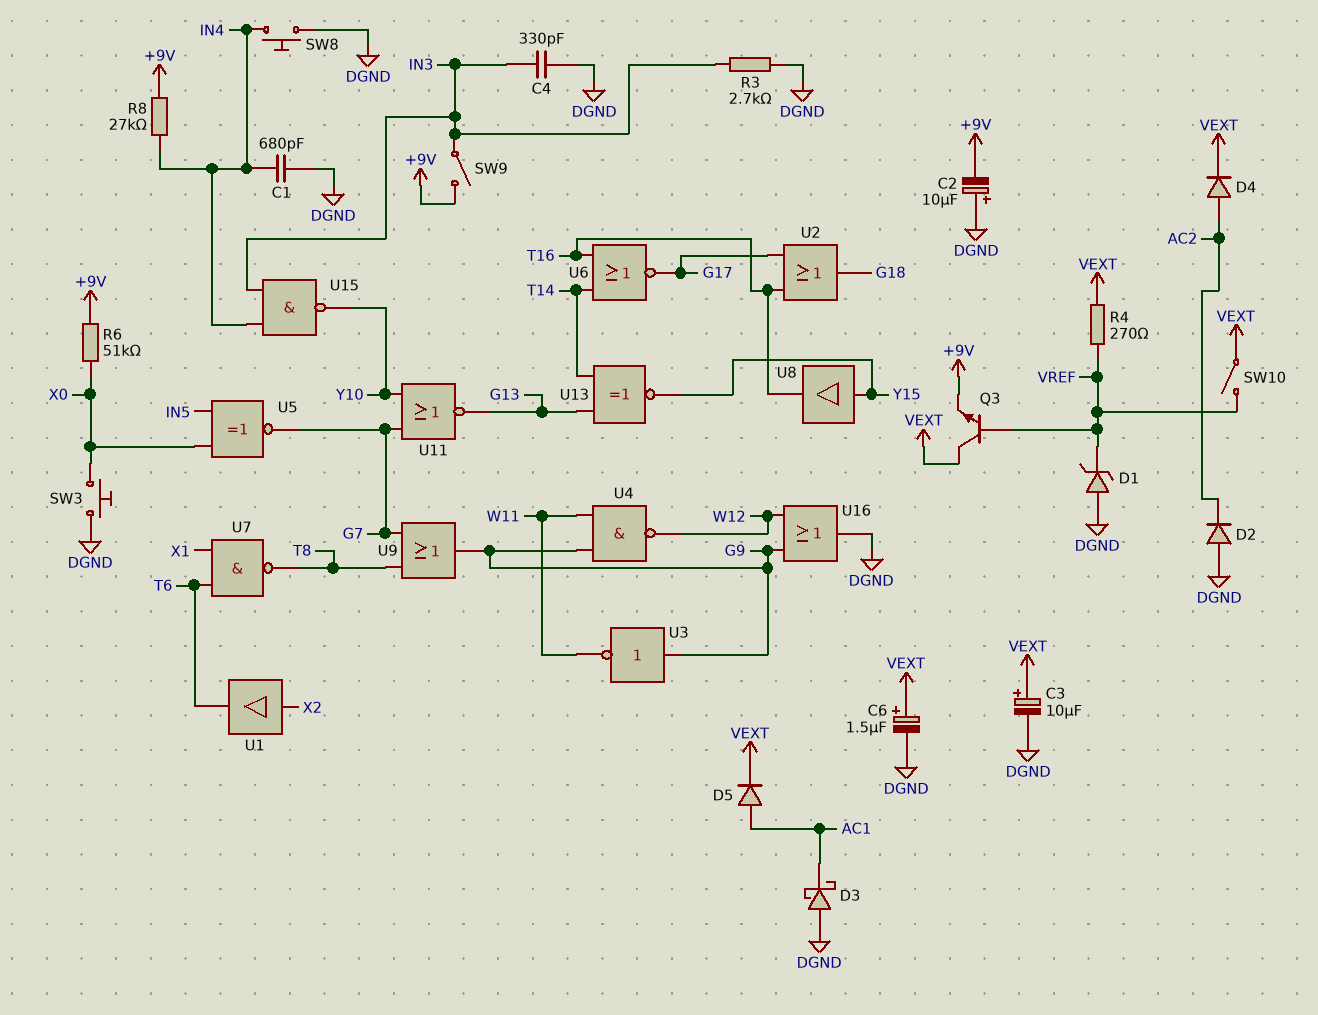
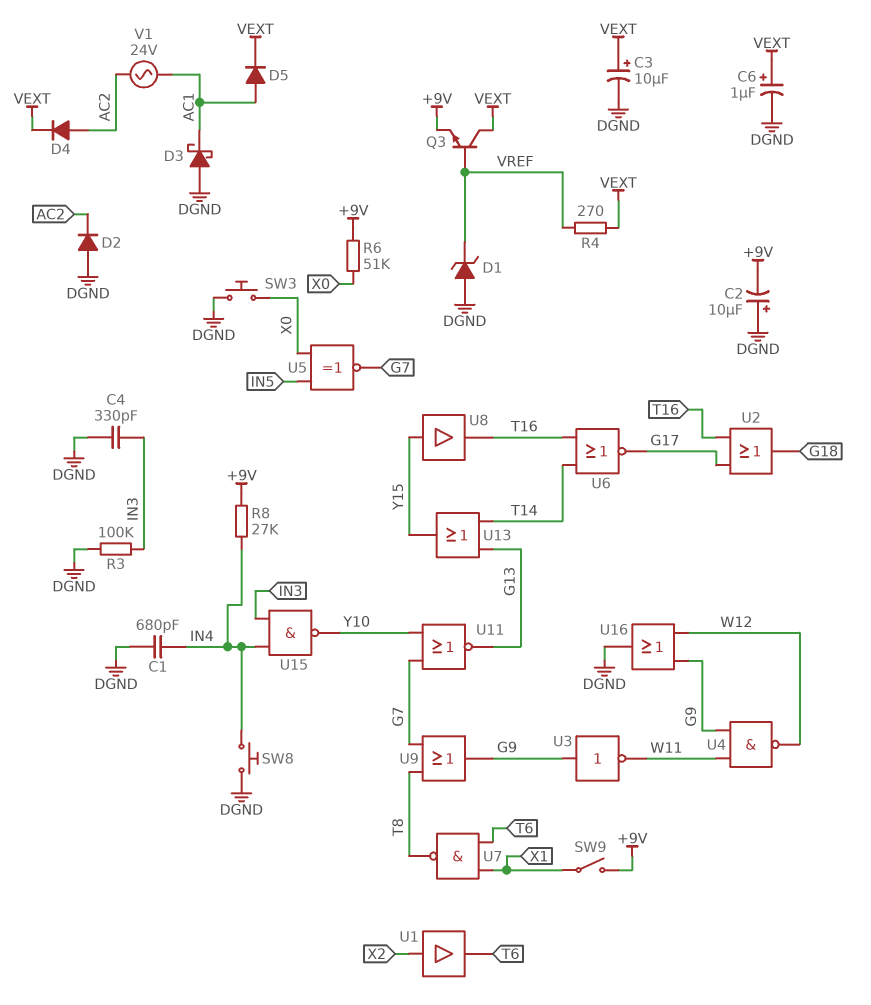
C6: 1.5uF (plus VEXT, minus DGND) -> 1uF (plus VEXT, minus DGND)
R3: 2.7k (DGND, IN3) -> 100k (DGND, IN3)
SW9: switch (+9V, IN3) -> switch (+9V, X1)
SW10: switch (VEXT, VREF) -> none
U13: XNOR (in G13, in T14, out Y15) -> OR (in G13, in T14, out Y15)
V1: none -> AC 24V (AC1, AC2)

